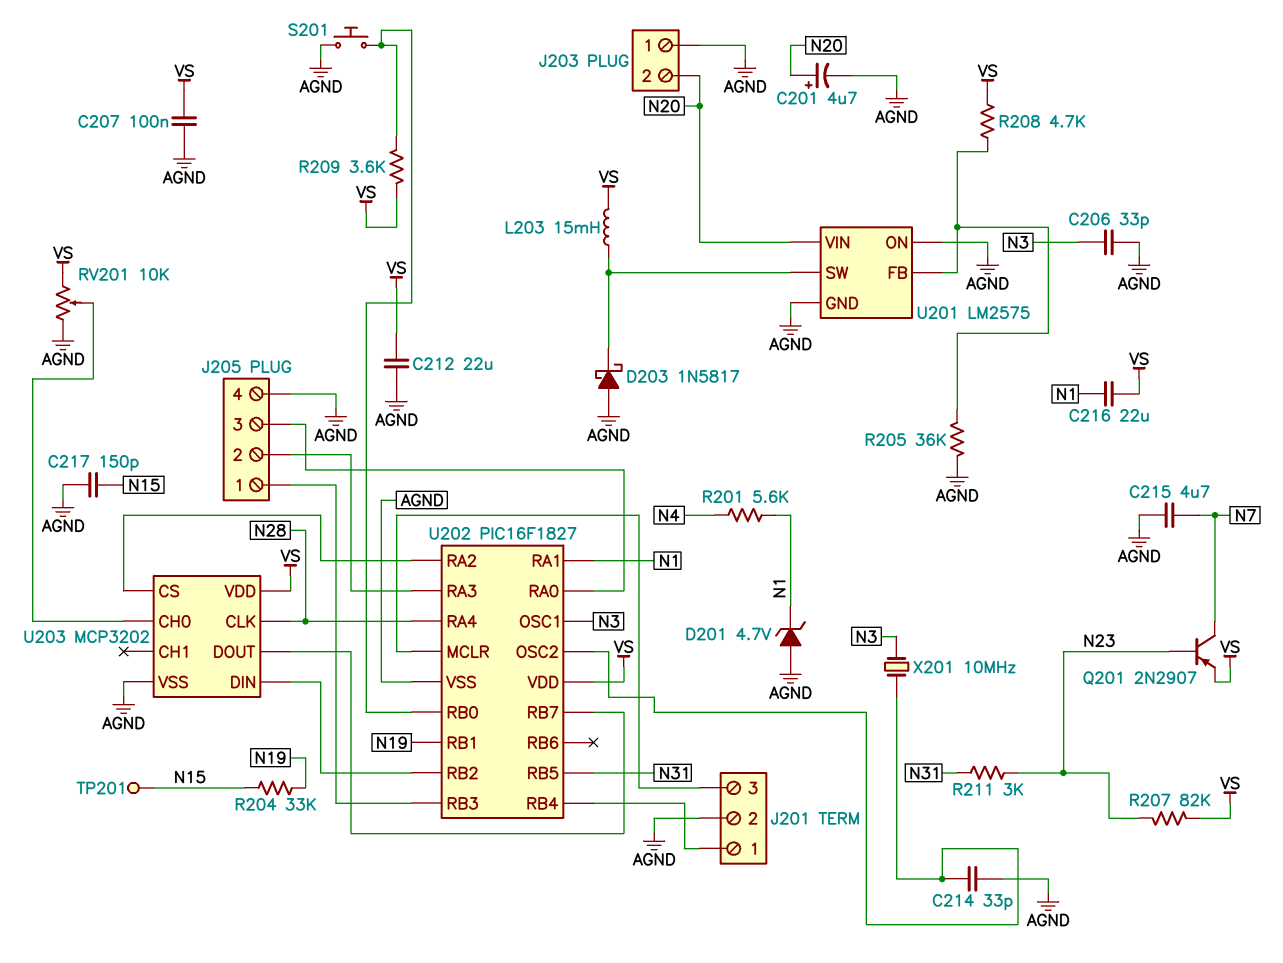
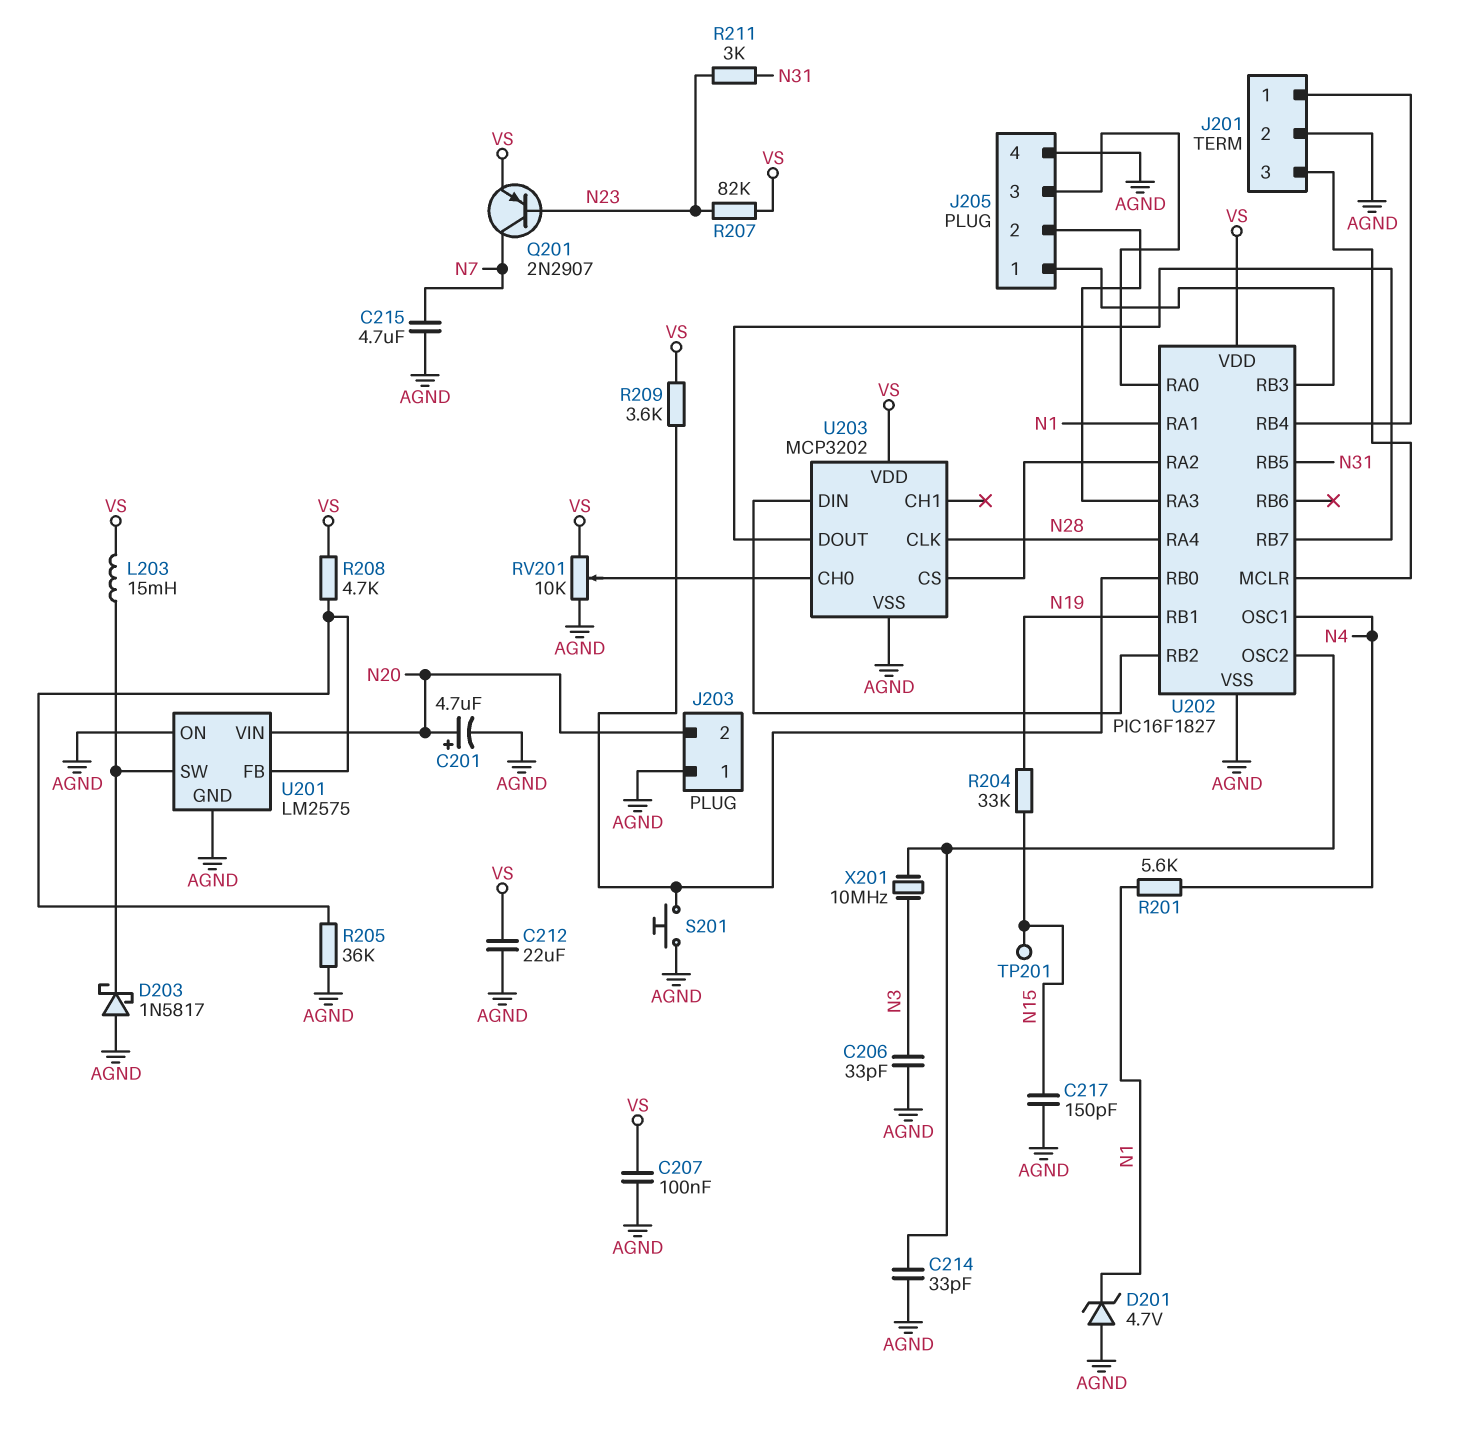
C216: 22uF (N1, VS) -> none
U202 pin OSC1: N3 -> N4

